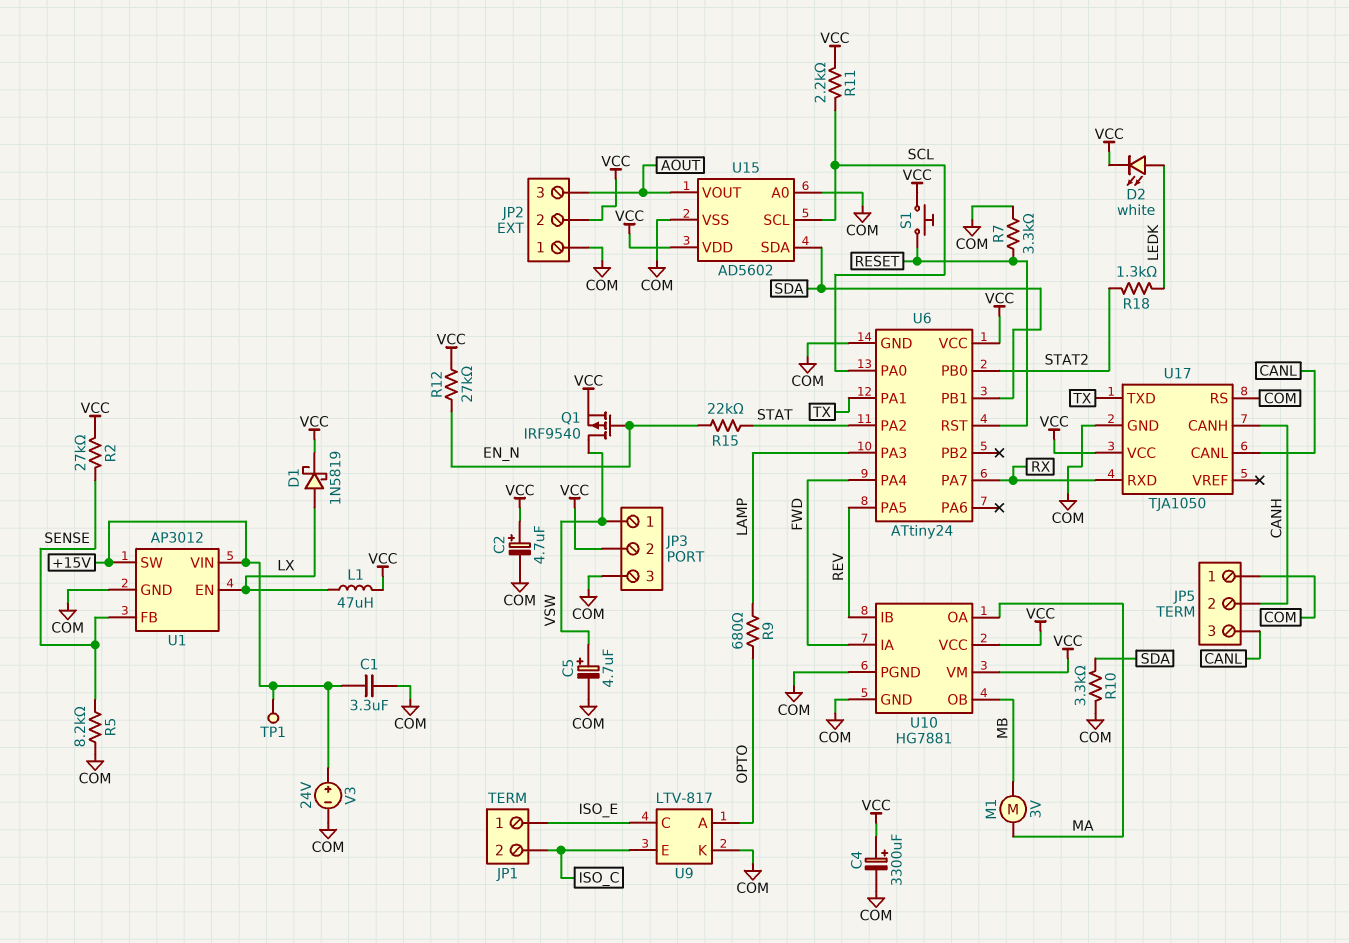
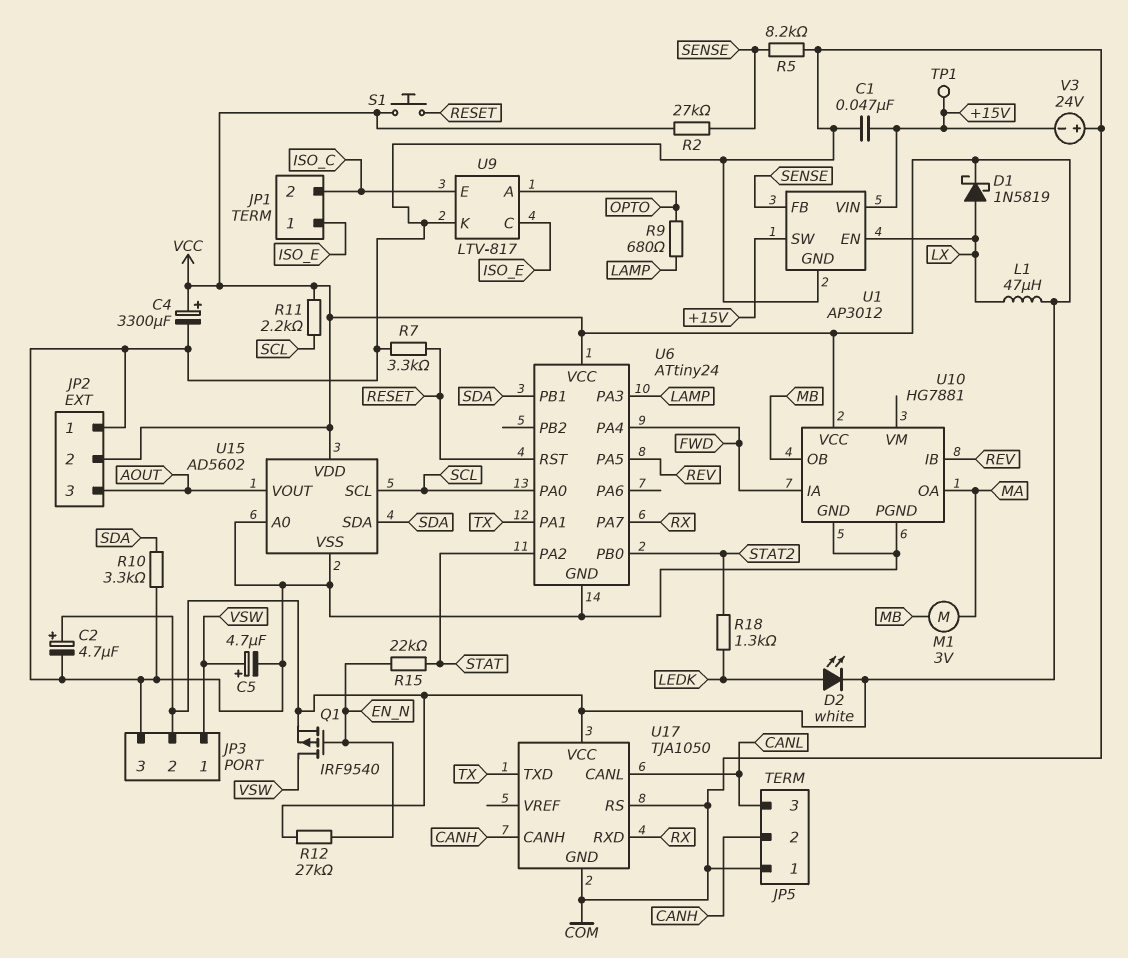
C1: 3.3uF (+15V, COM) -> 47nF (+15V, COM)
U10 pin VM: VCC -> none
V3: 24V (plus +15V, minus COM) -> 24V (plus COM, minus +15V)

